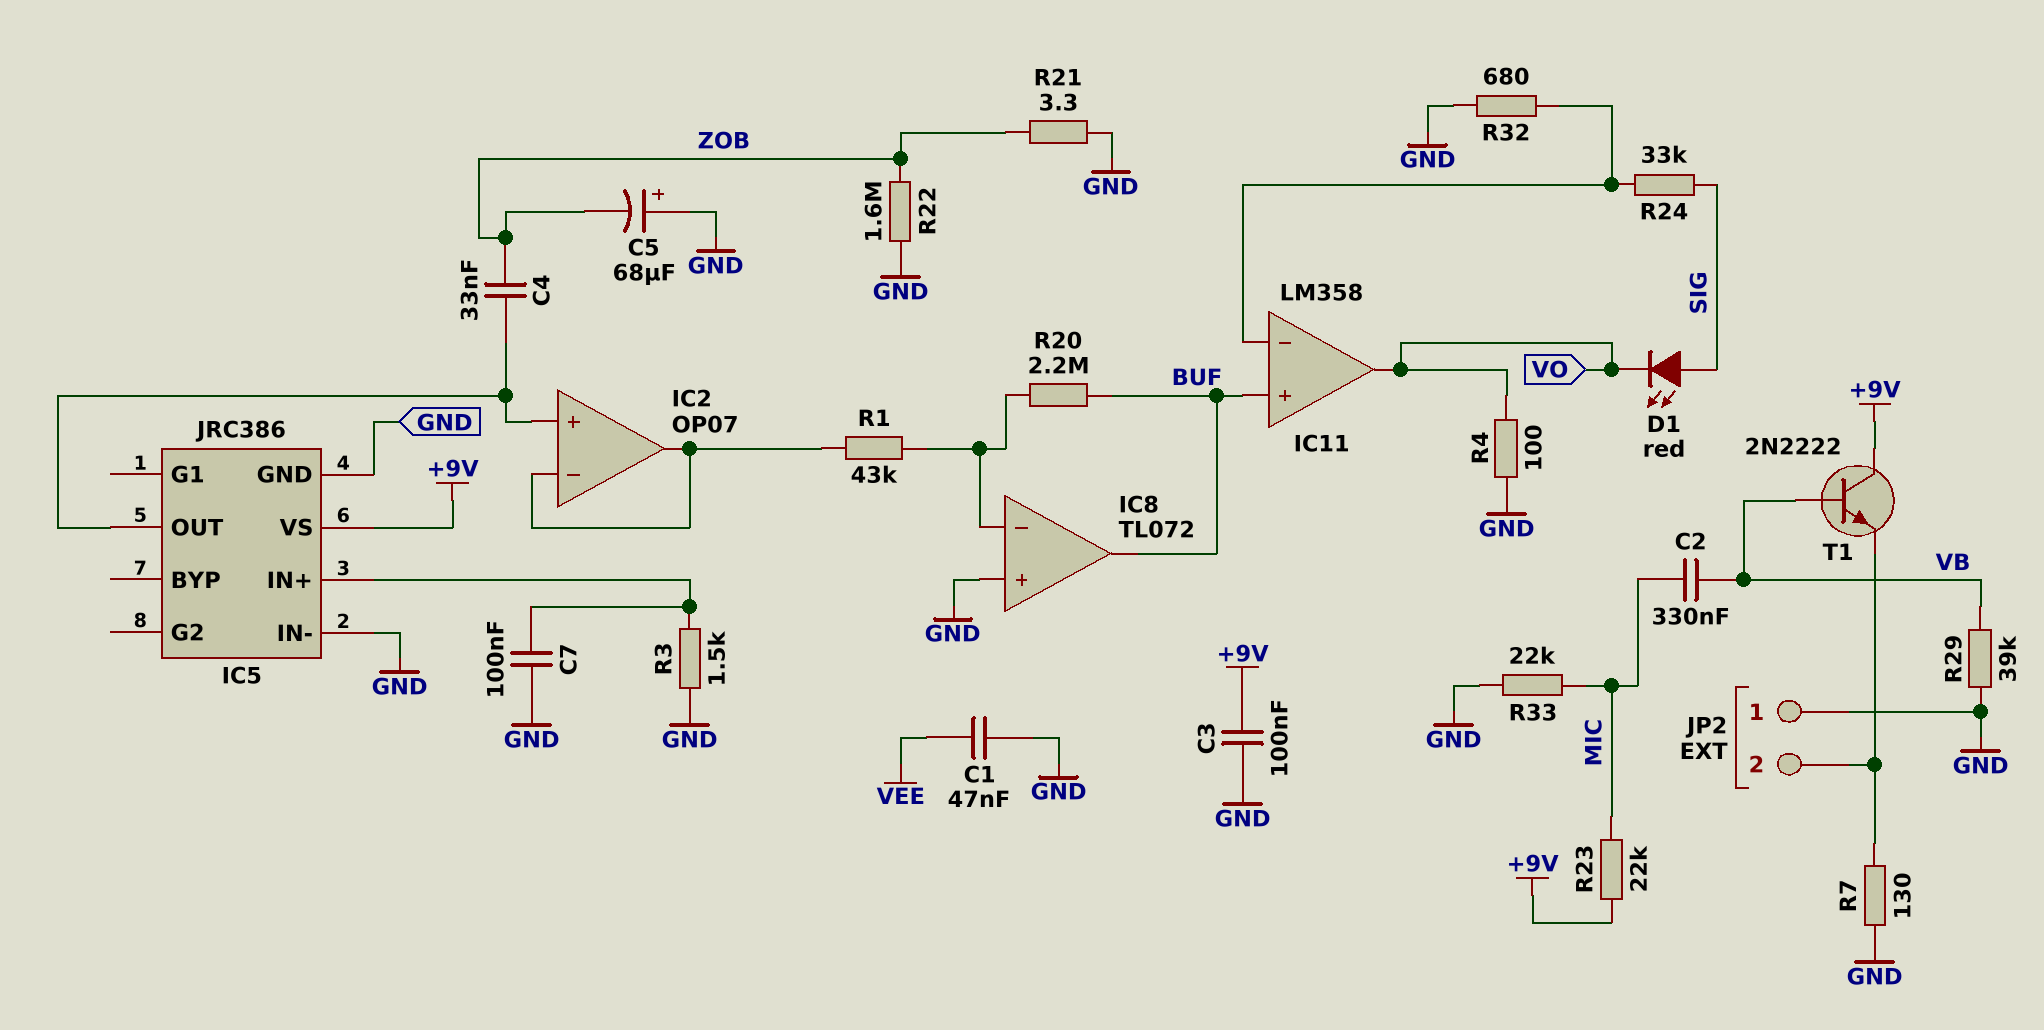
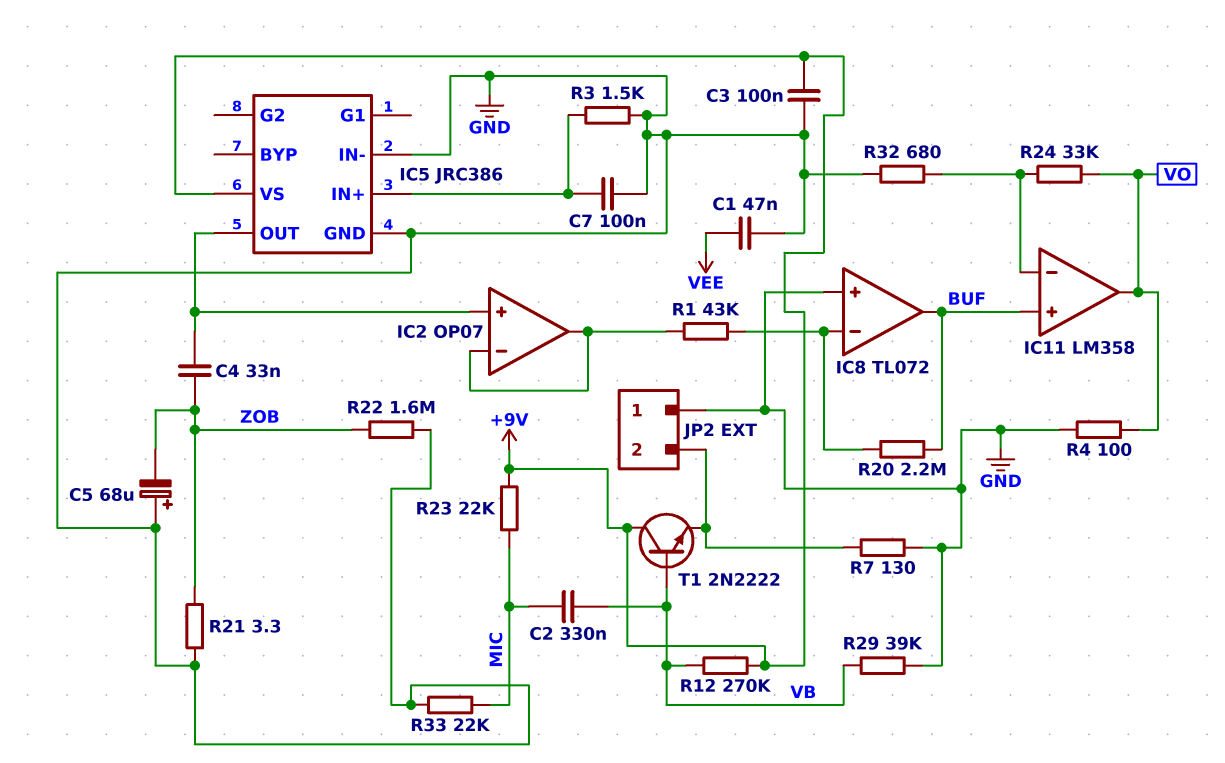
D1: LED red (A SIG, K VO) -> none
R12: none -> 270k (+9V, VB)
R24: 33k (IC11/in-, SIG) -> 33k (IC11/in-, VO)

